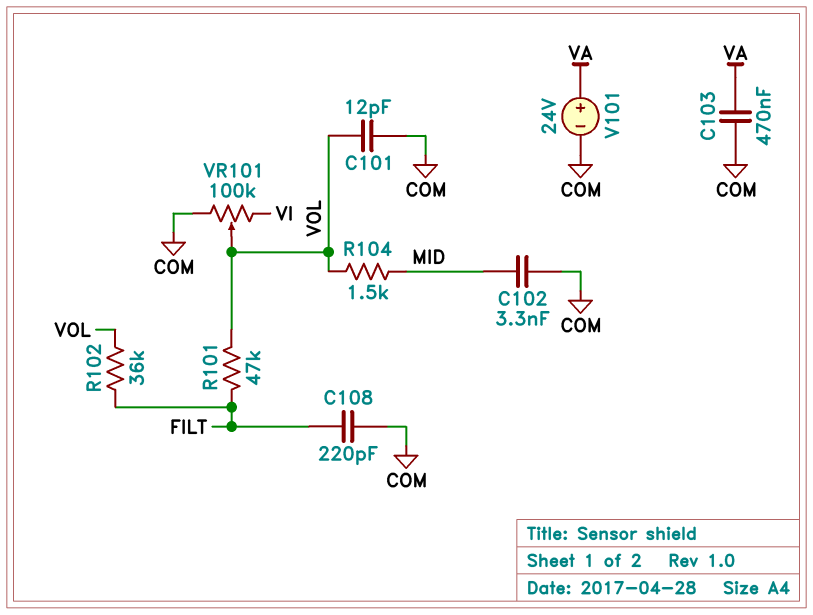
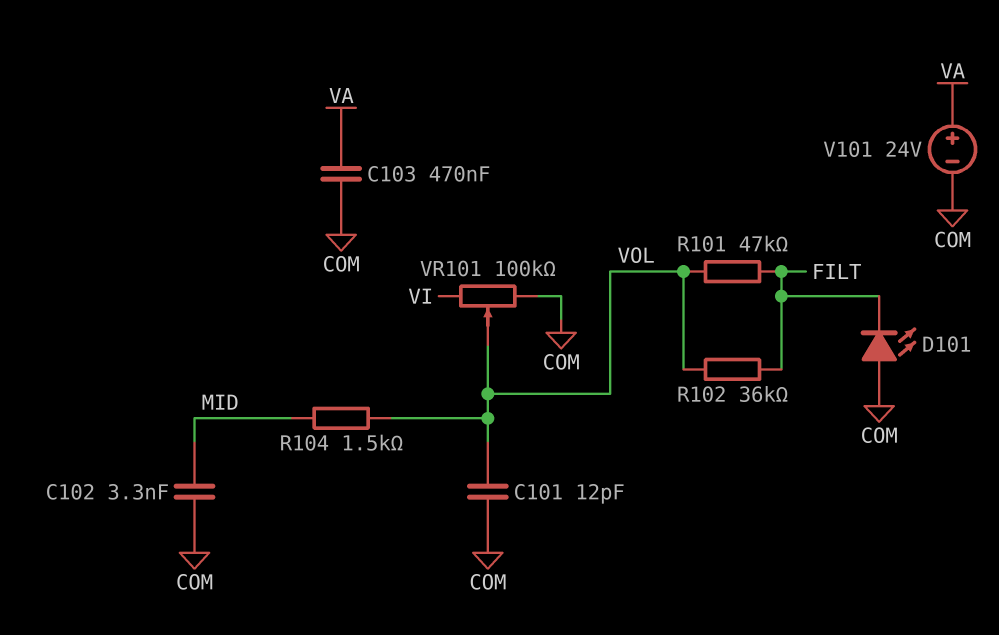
C108: 220pF (COM, FILT) -> none
D101: none -> LED (A COM, K FILT)

